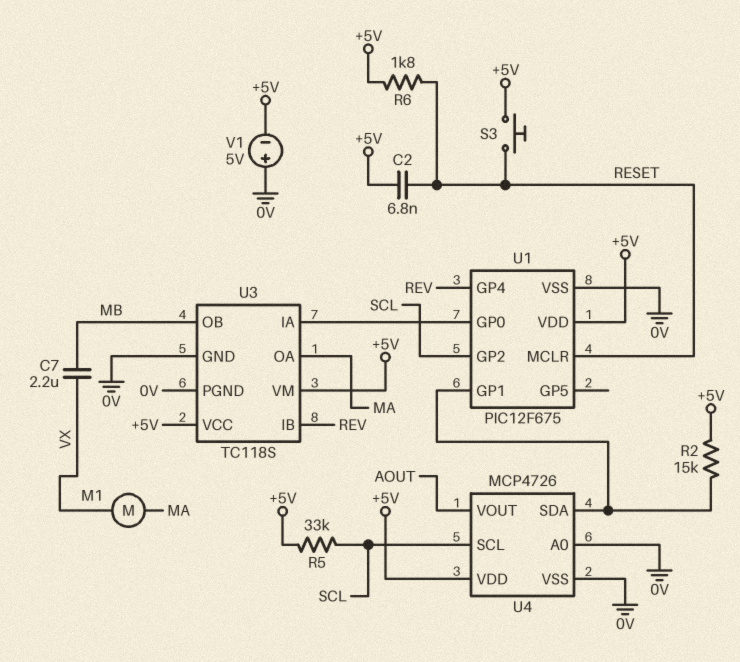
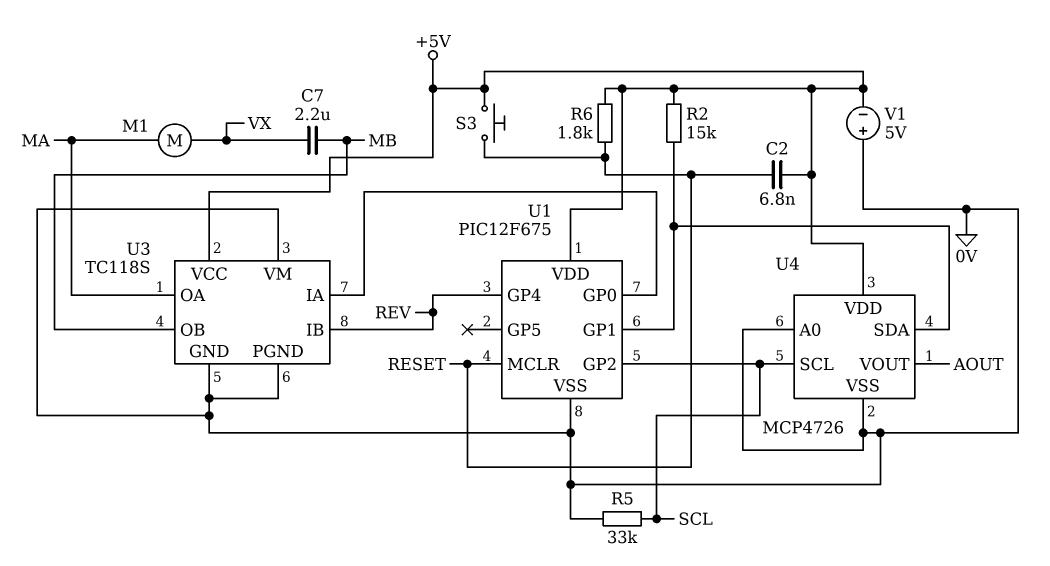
R5: 33k (+5V, SCL) -> 33k (0V, SCL)
U3 pin VM: +5V -> 0V

